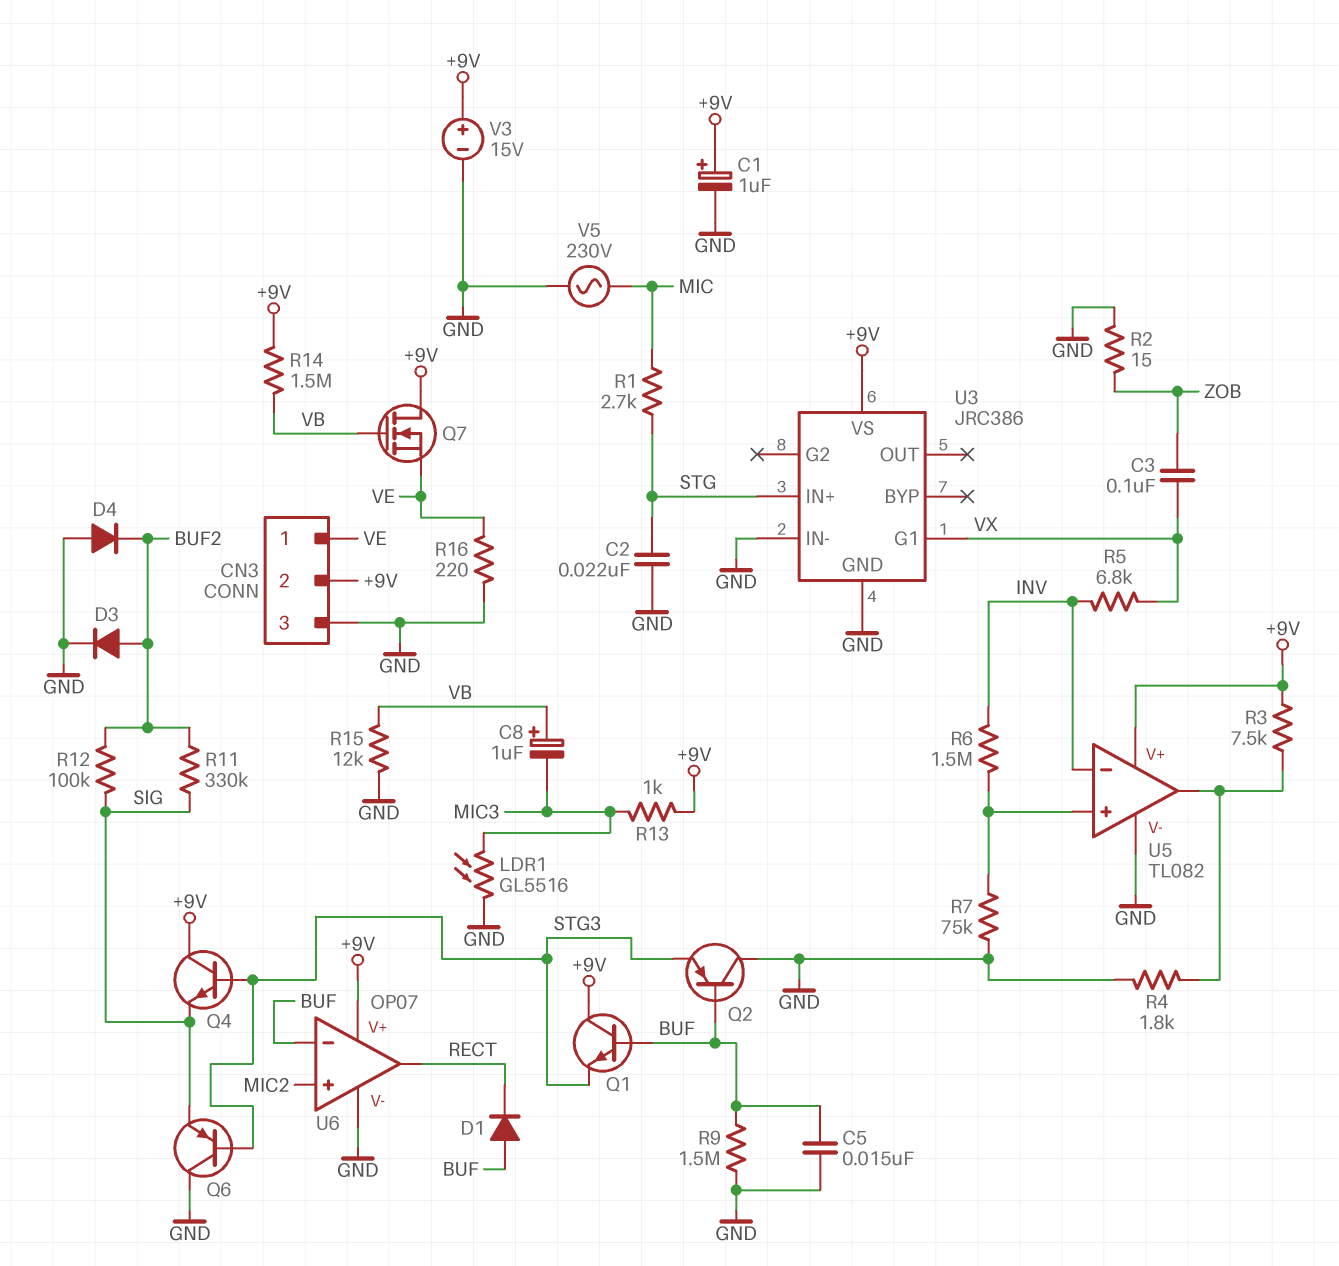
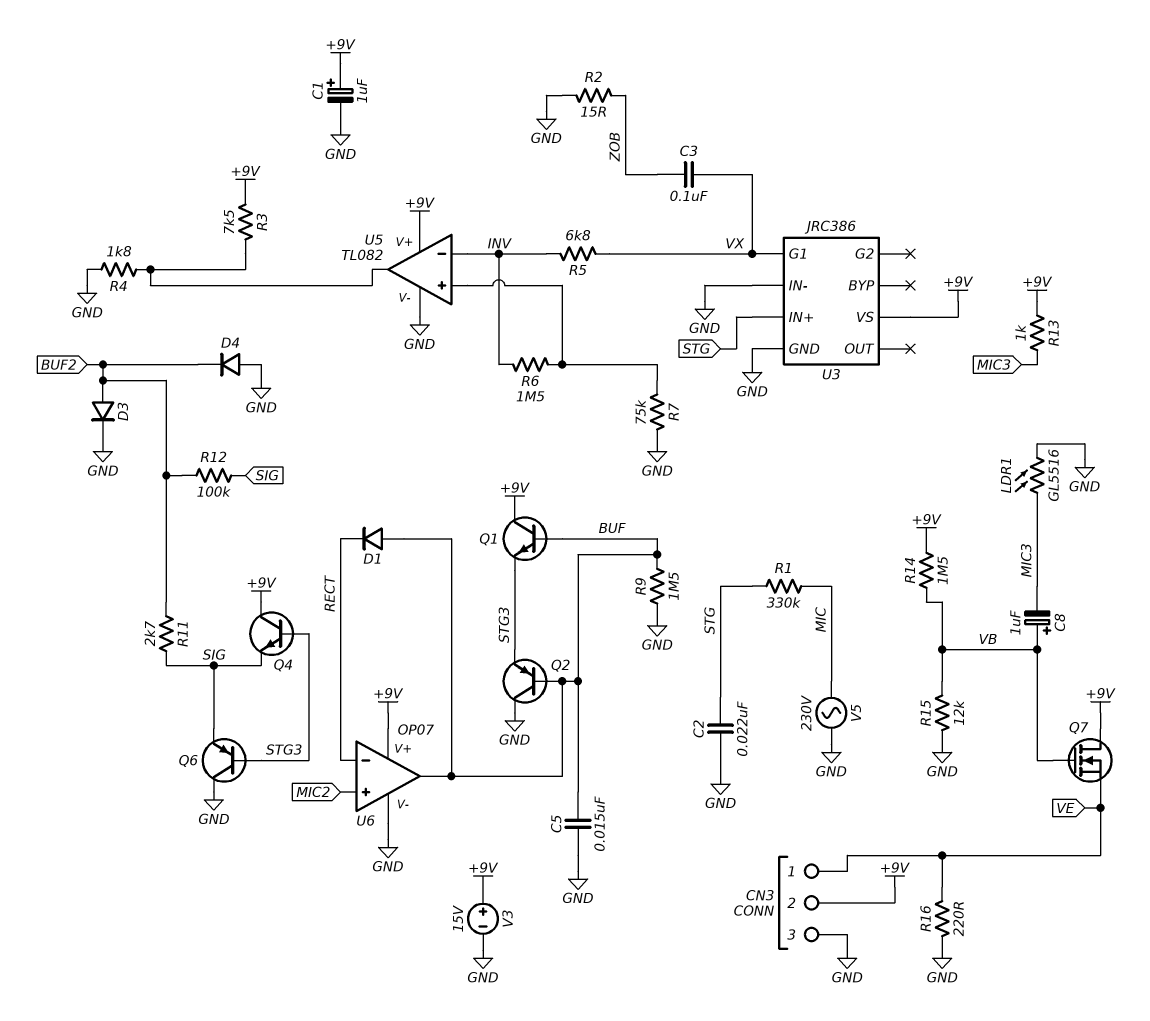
R1: 2.7k (MIC, STG) -> 330k (MIC, STG)
R11: 330k (BUF2, SIG) -> 2.7k (BUF2, SIG)
U6 pin in-: BUF -> RECT
U6 pin out: RECT -> BUF

